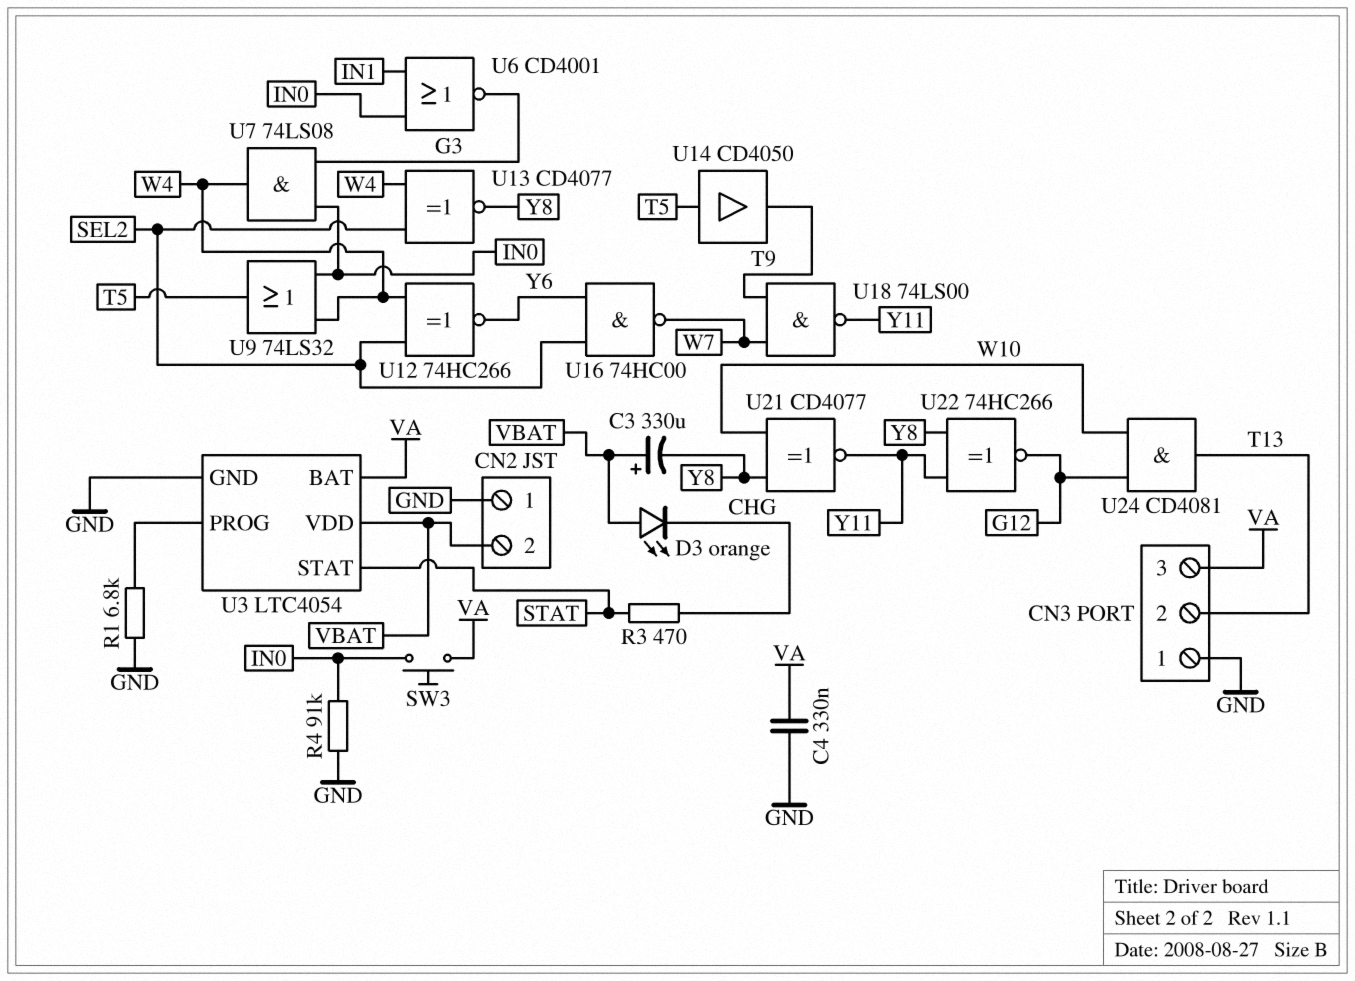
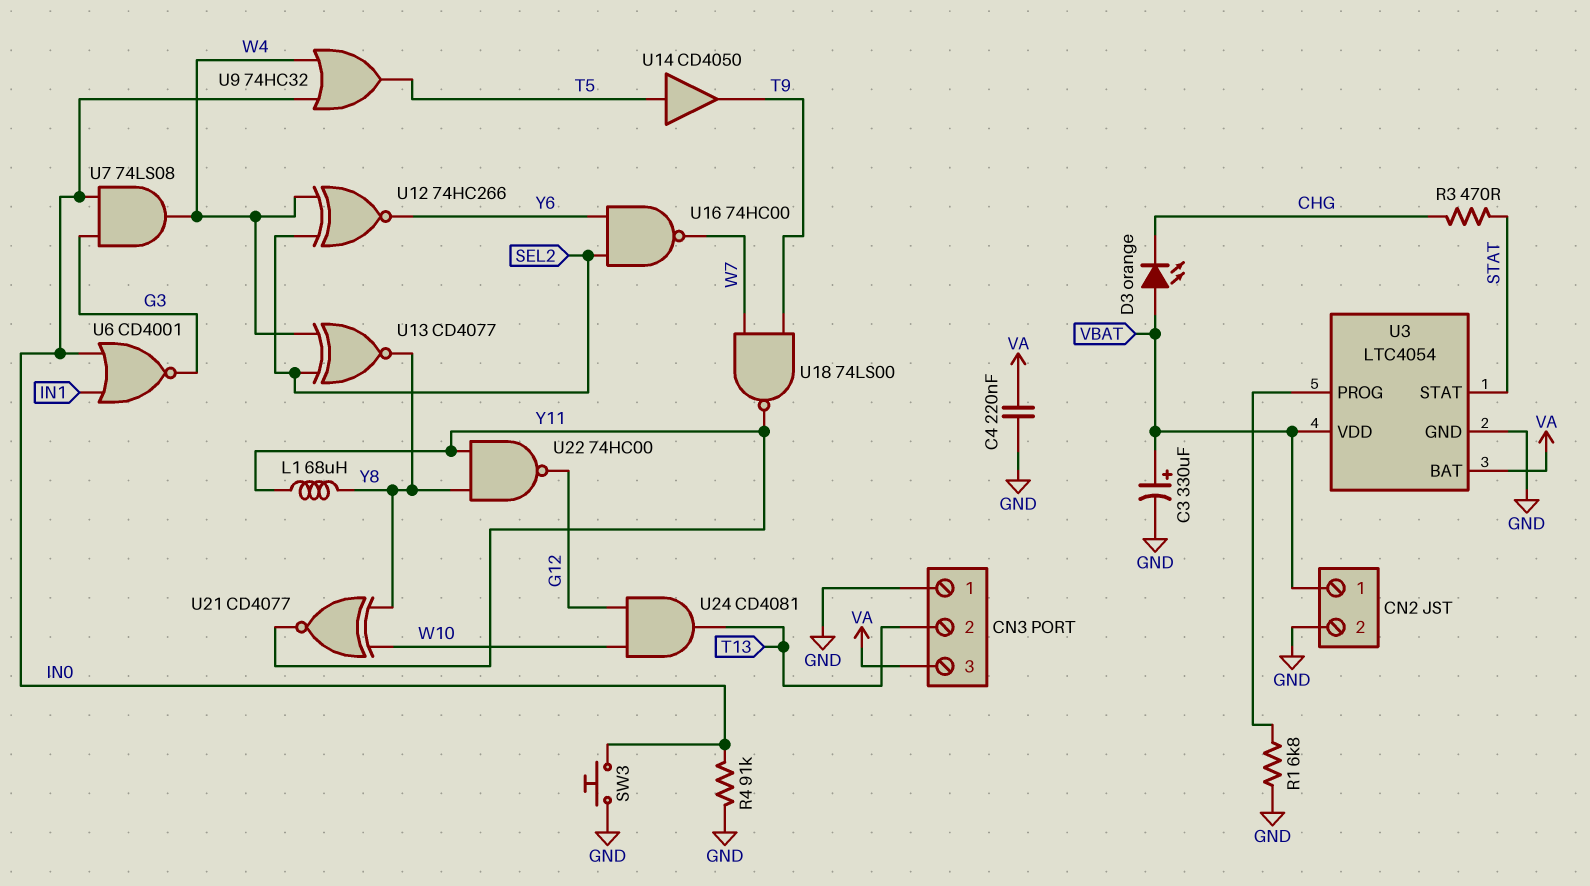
C3: 330uF (plus VBAT, minus Y8) -> 330uF (plus VBAT, minus GND)
C4: 330nF (GND, VA) -> 220nF (GND, VA)
CN2 pin 1: GND -> VBAT
CN2 pin 2: VBAT -> GND
L1: none -> 68uH (Y8, Y11)
SW3: button (IN0, VA) -> button (GND, IN0)
U9: OR 74LS32 (in IN0, in W4, out T5) -> OR 74HC32 (in IN0, in W4, out T5)
U22: XNOR 74HC266 (in Y8, in Y11, out G12) -> NAND 74HC00 (in Y8, in Y11, out G12)

